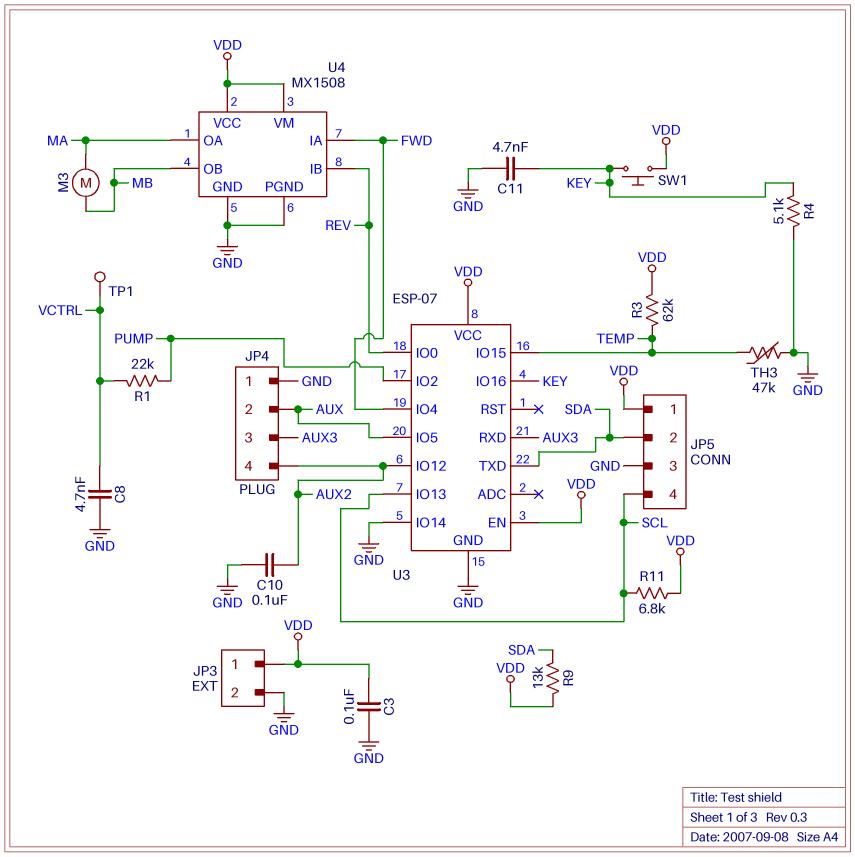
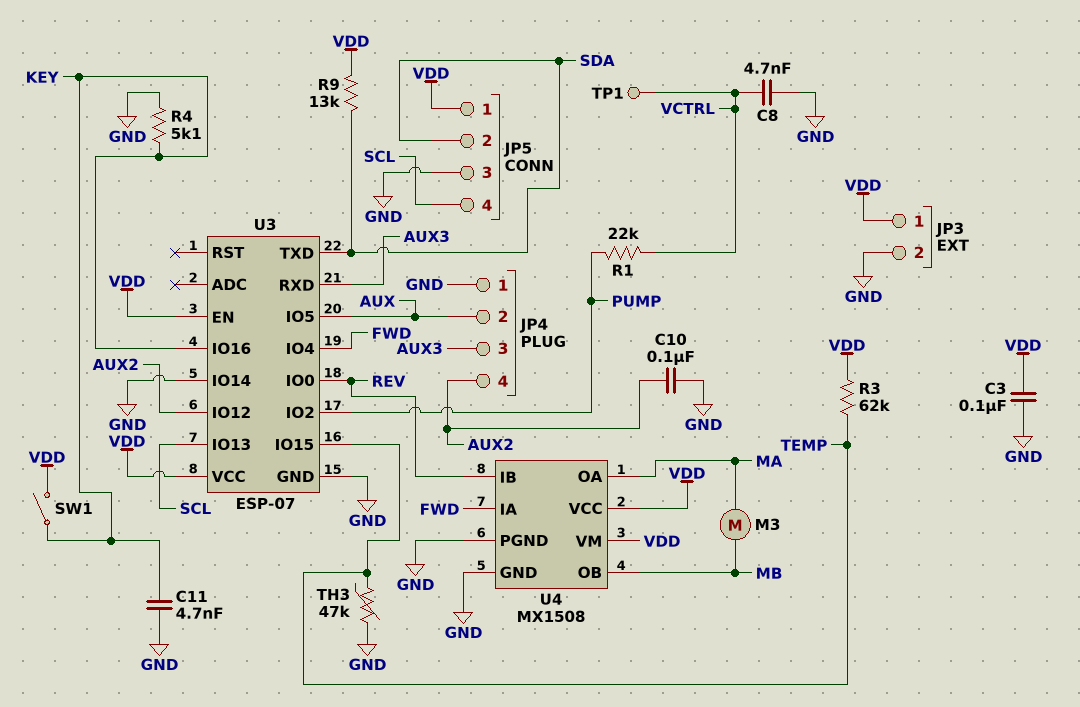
R11: 6.8k (SCL, VDD) -> none
SW1: button (KEY, VDD) -> switch (KEY, VDD)

